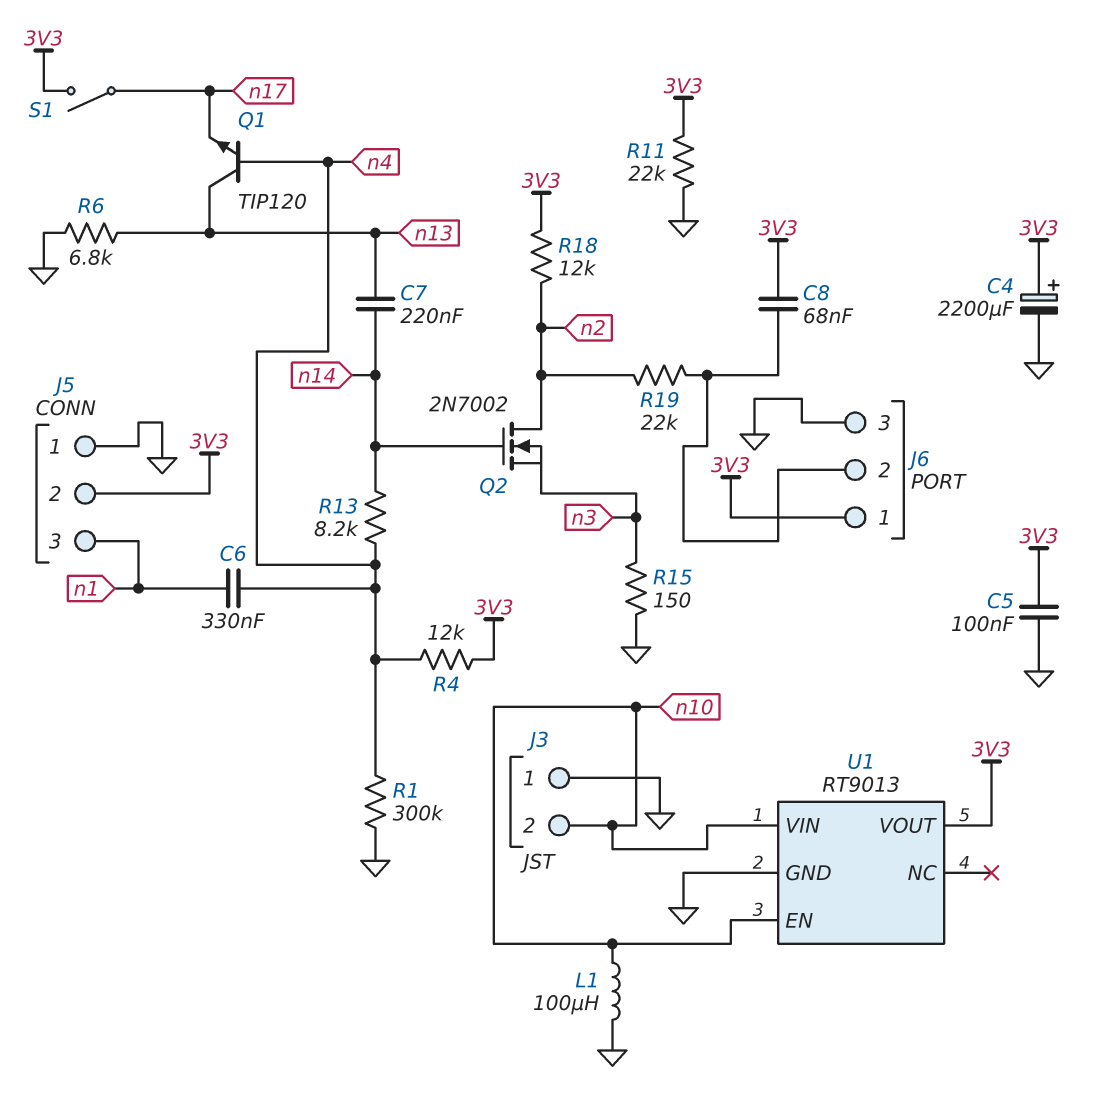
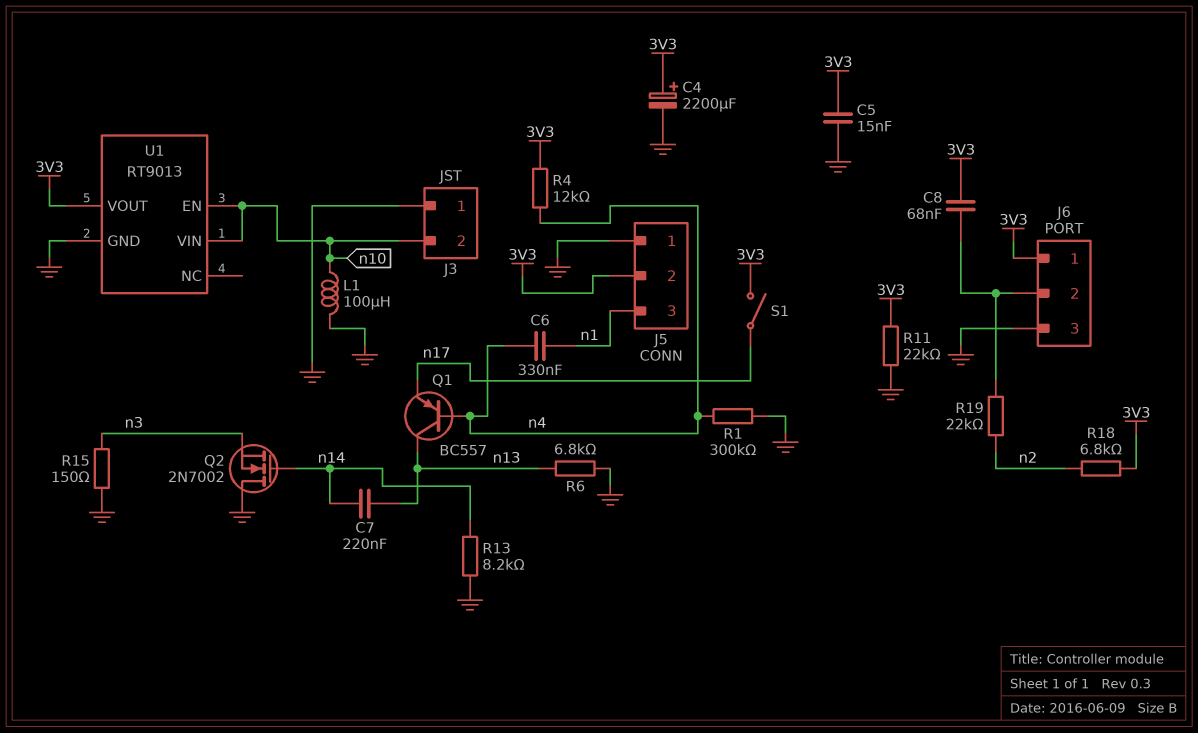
C5: 100nF (3V3, GND) -> 15nF (3V3, GND)
Q1: NPN TIP120 (B n4, C n13, E n17) -> PNP BC557 (B n4, C n13, E n17)
Q2: NMOS 2N7002 (G n14, D n2, S n3) -> NMOS 2N7002 (G n14, D GND, S n3)
R13: 8.2k (n4, n14) -> 8.2k (GND, n14)
R18: 12k (3V3, n2) -> 6.8k (3V3, n2)

